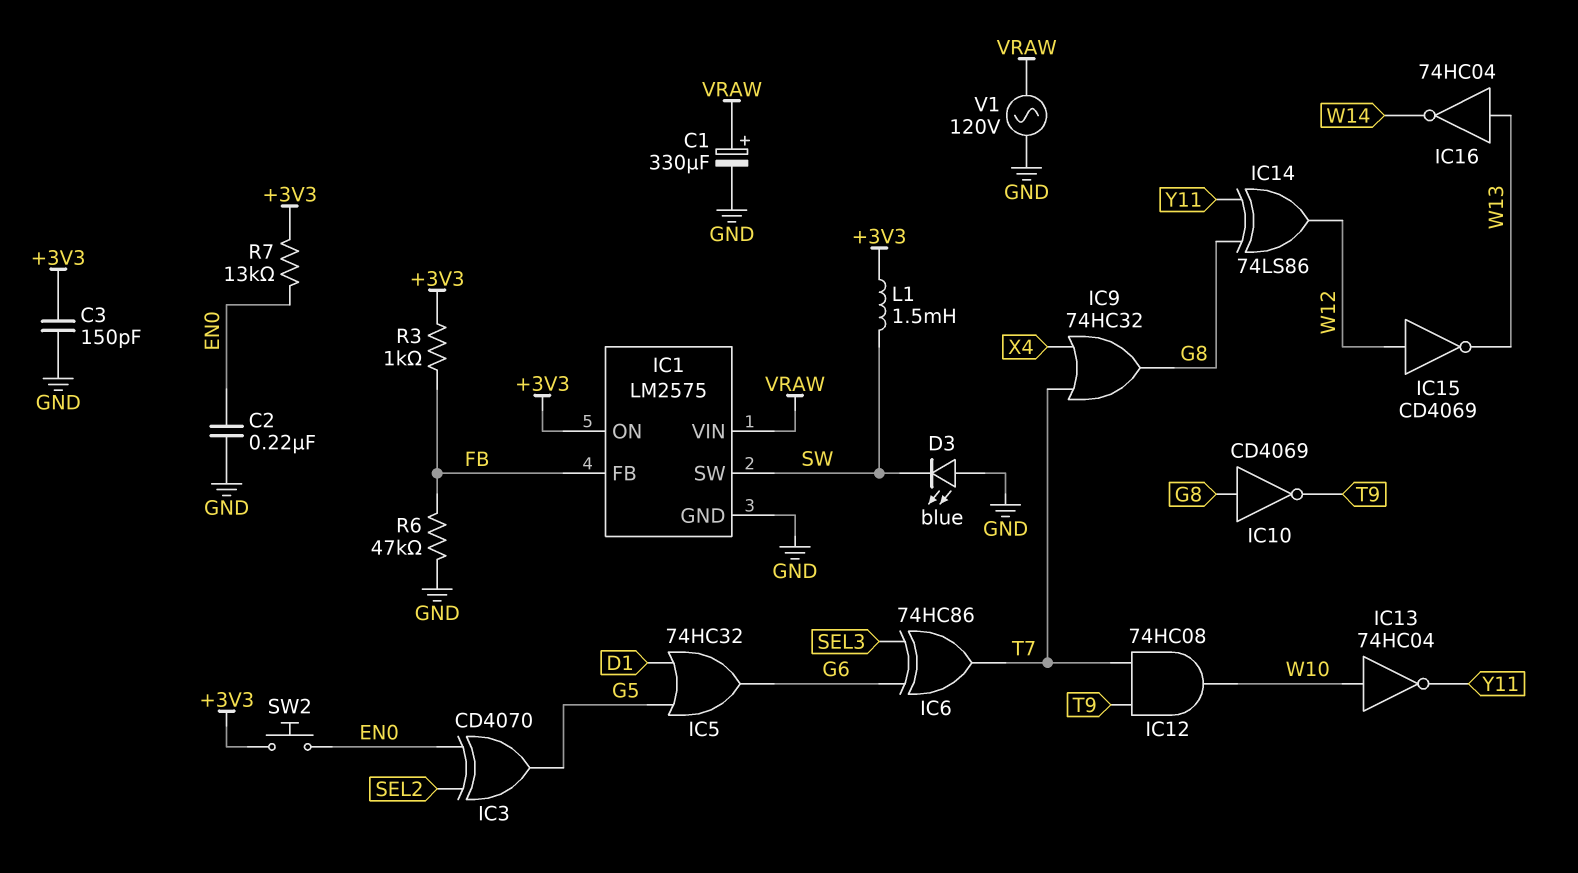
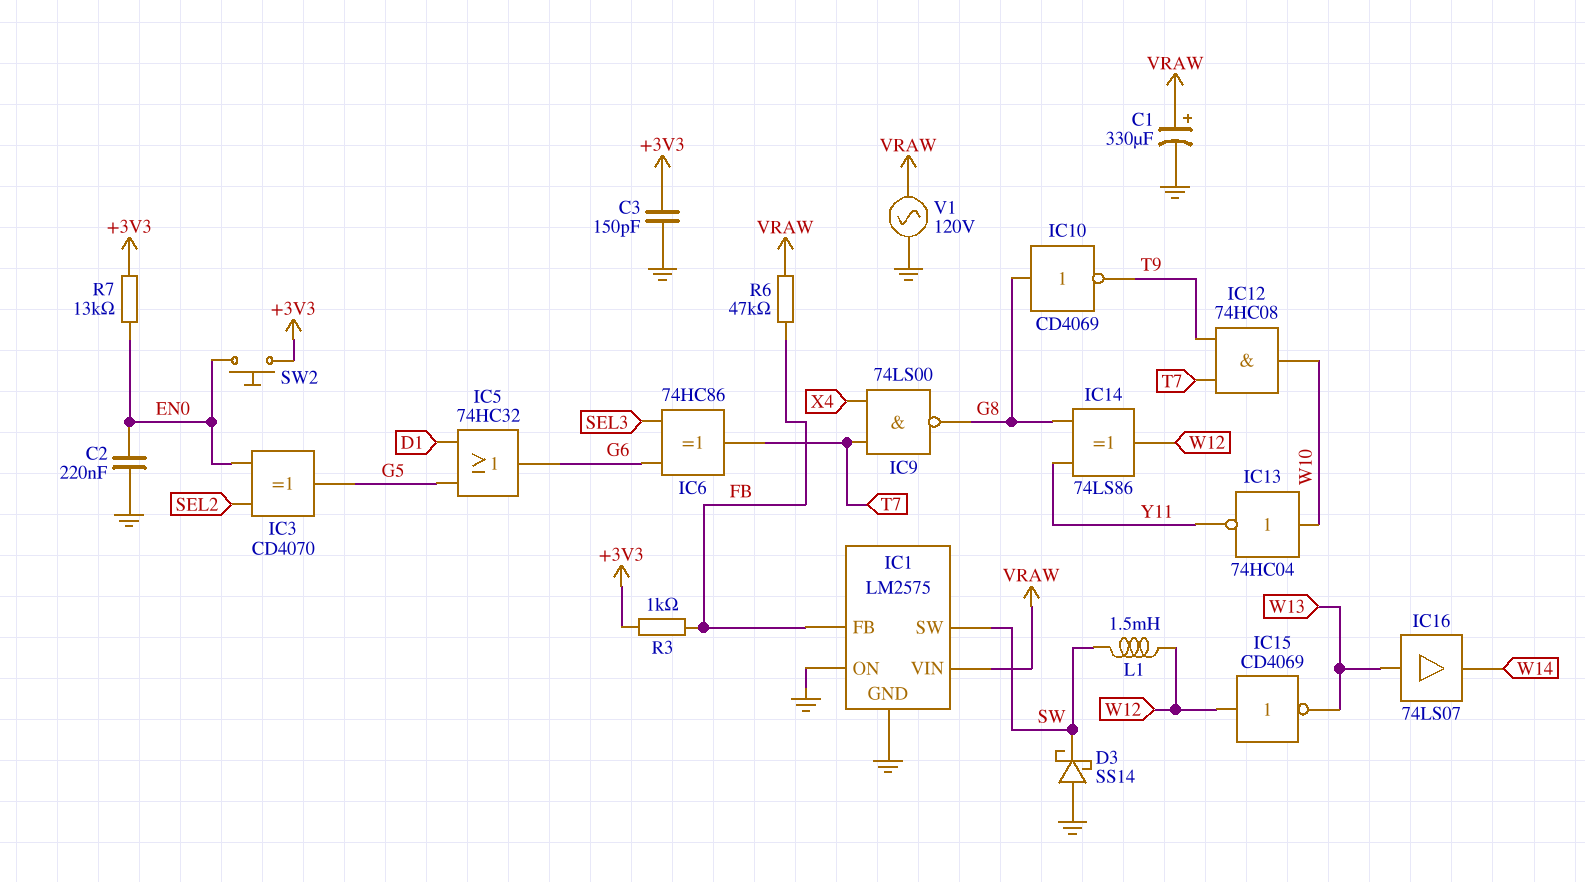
D3: LED blue (A GND, K SW) -> schottky SS14 (A GND, K SW)
IC1 pin ON: +3V3 -> GND
IC9: OR 74HC32 (in T7, in X4, out G8) -> NAND 74LS00 (in T7, in X4, out G8)
IC16: NOT 74HC04 (in W13, out W14) -> buffer 74LS07 (in W13, out W14)
L1: 1.5mH (+3V3, SW) -> 1.5mH (SW, W12)
R6: 47k (FB, GND) -> 47k (FB, VRAW)

